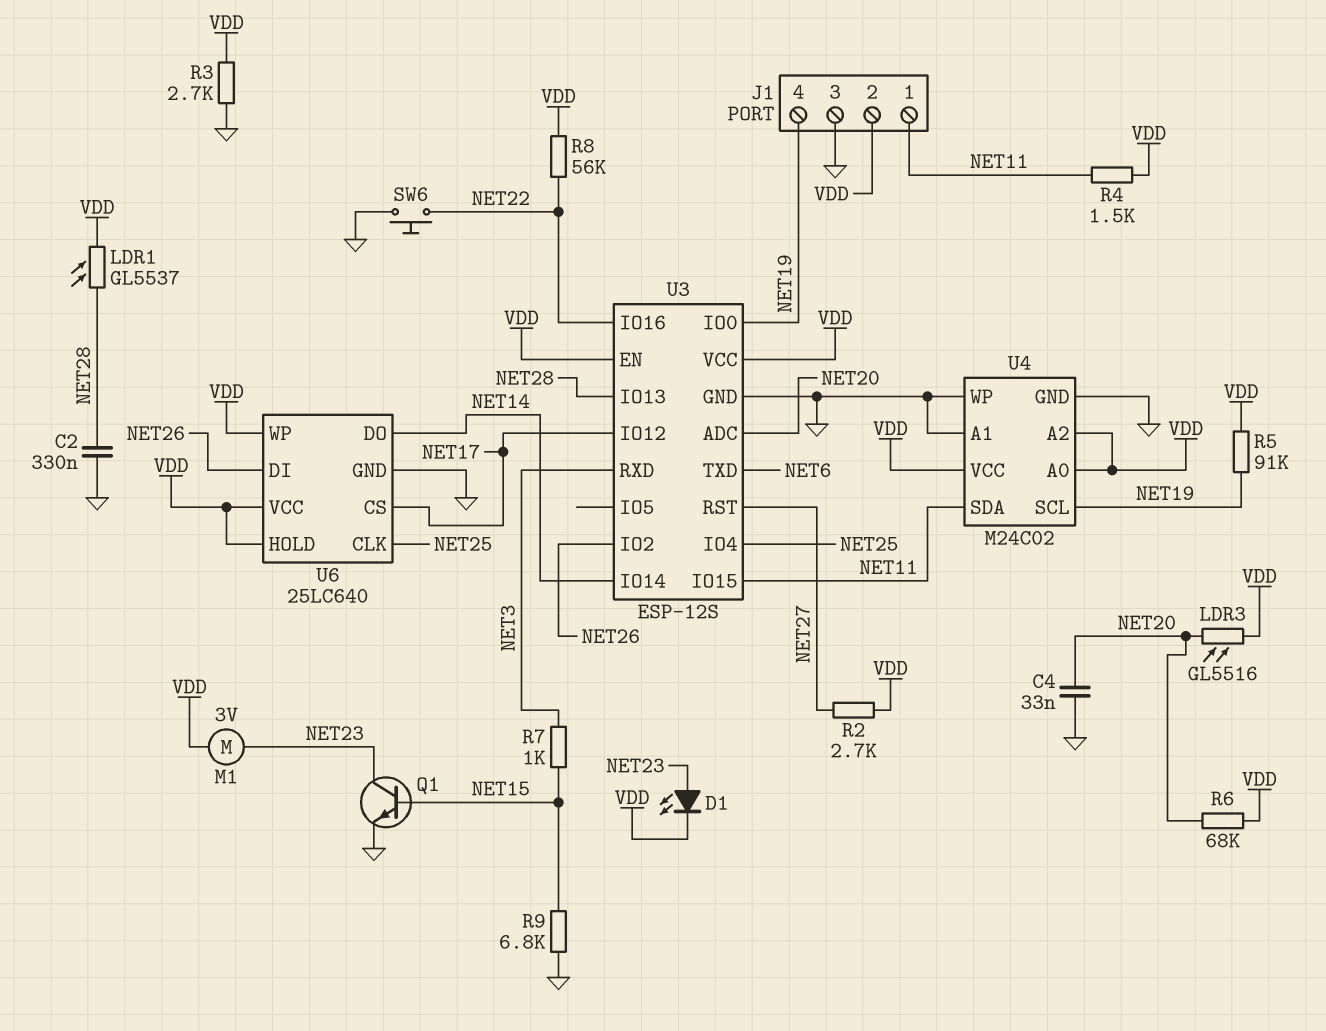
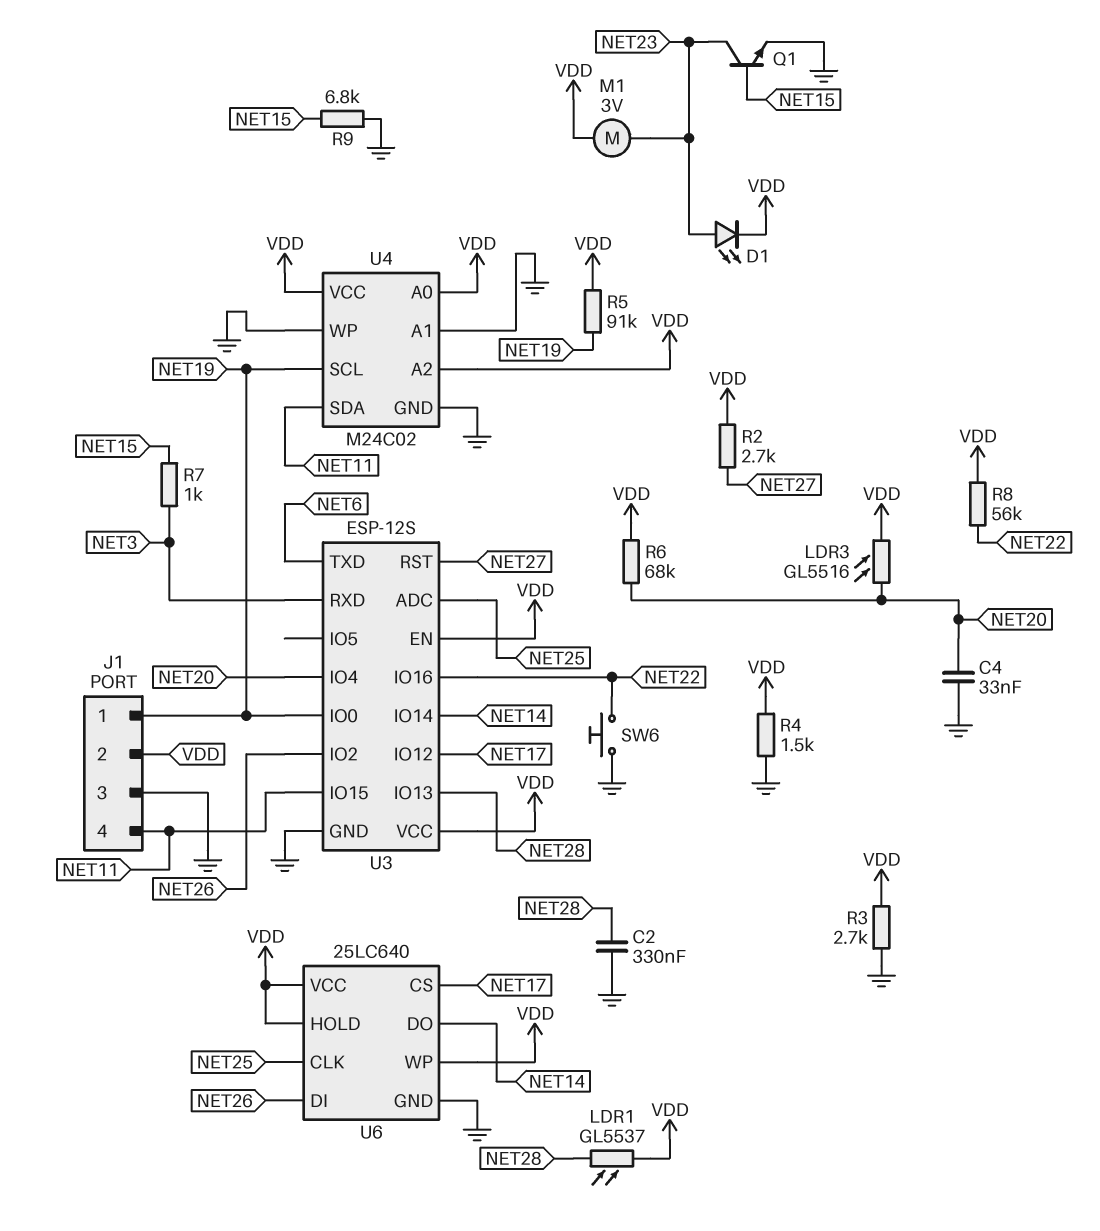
J1 pin 1: NET11 -> NET19
J1 pin 4: NET19 -> NET11
R4: 1.5k (NET11, VDD) -> 1.5k (GND, VDD)
U3 pin ADC: NET20 -> NET25
U3 pin IO4: NET25 -> NET20

